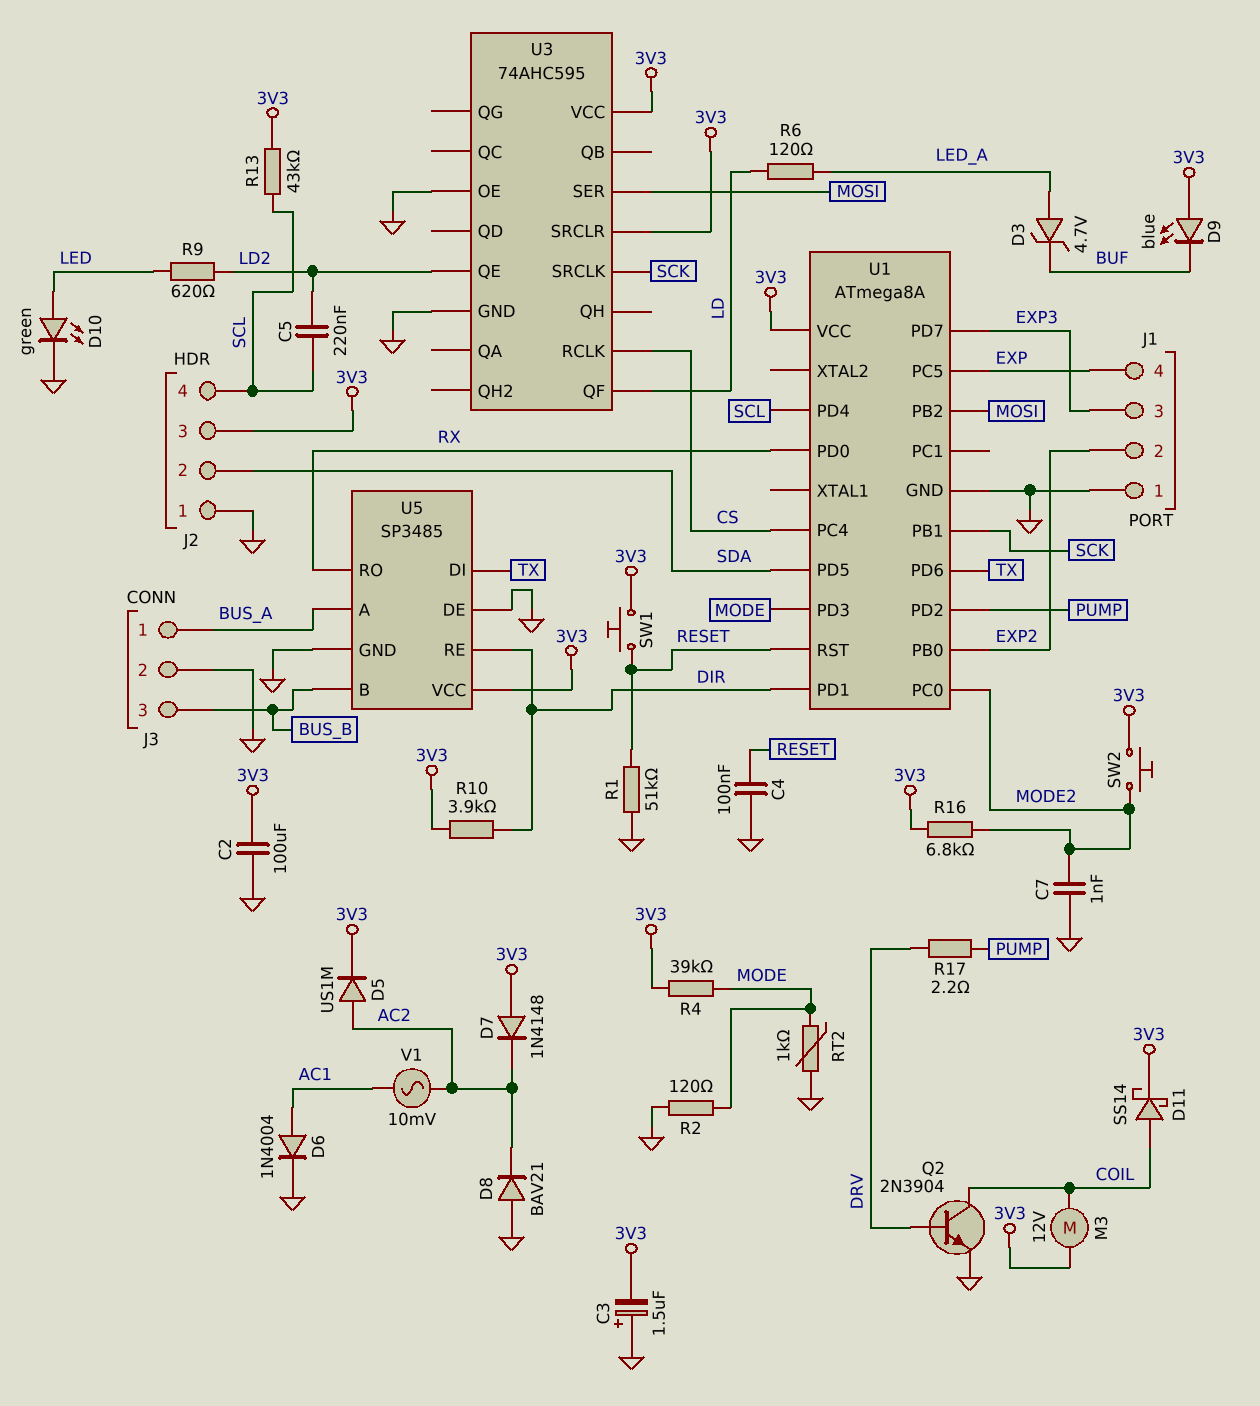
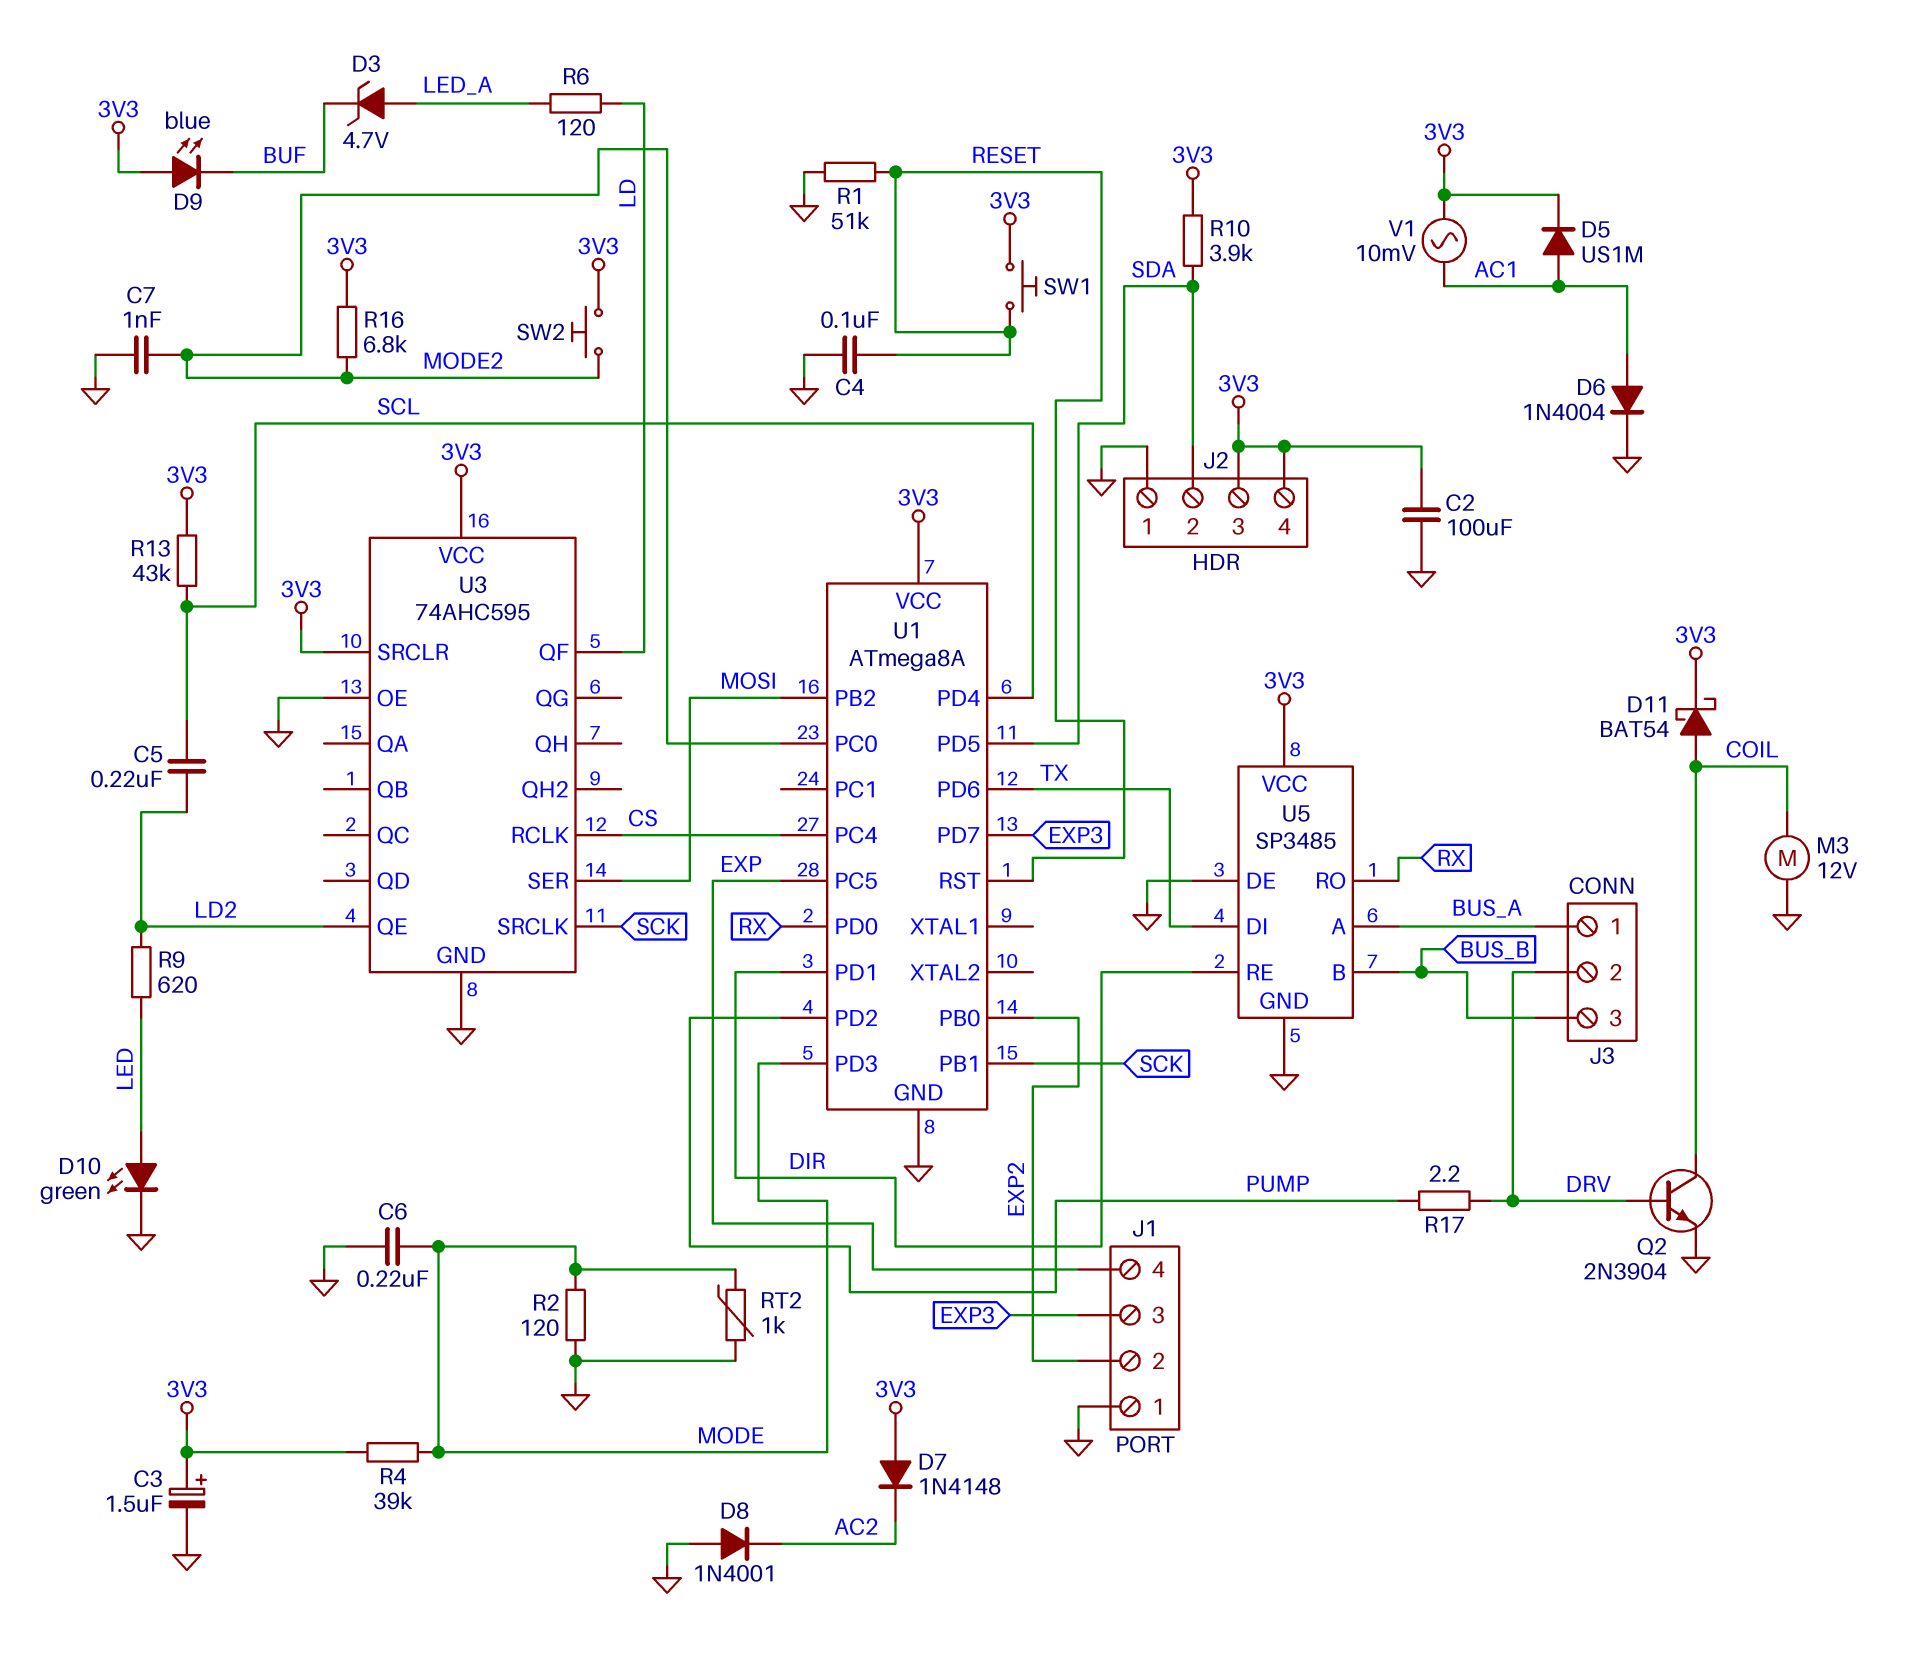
C3: 1.5uF (plus GND, minus 3V3) -> 1.5uF (plus 3V3, minus GND)
C6: none -> 220nF (GND, MODE)
D5: diode US1M (A AC2, K 3V3) -> diode US1M (A AC1, K 3V3)
D8: diode BAV21 (A GND, K AC2) -> diode 1N4001 (A GND, K AC2)
D11: schottky SS14 (A COIL, K 3V3) -> schottky BAT54 (A COIL, K 3V3)
J2 pin 4: SCL -> 3V3
J3 pin 2: GND -> DRV
M3: motor 12V (3V3, COIL) -> motor 12V (COIL, GND)
R10: 3.9k (3V3, DIR) -> 3.9k (3V3, SDA)
V1: AC 10mV (AC1, AC2) -> AC 10mV (3V3, AC1)

